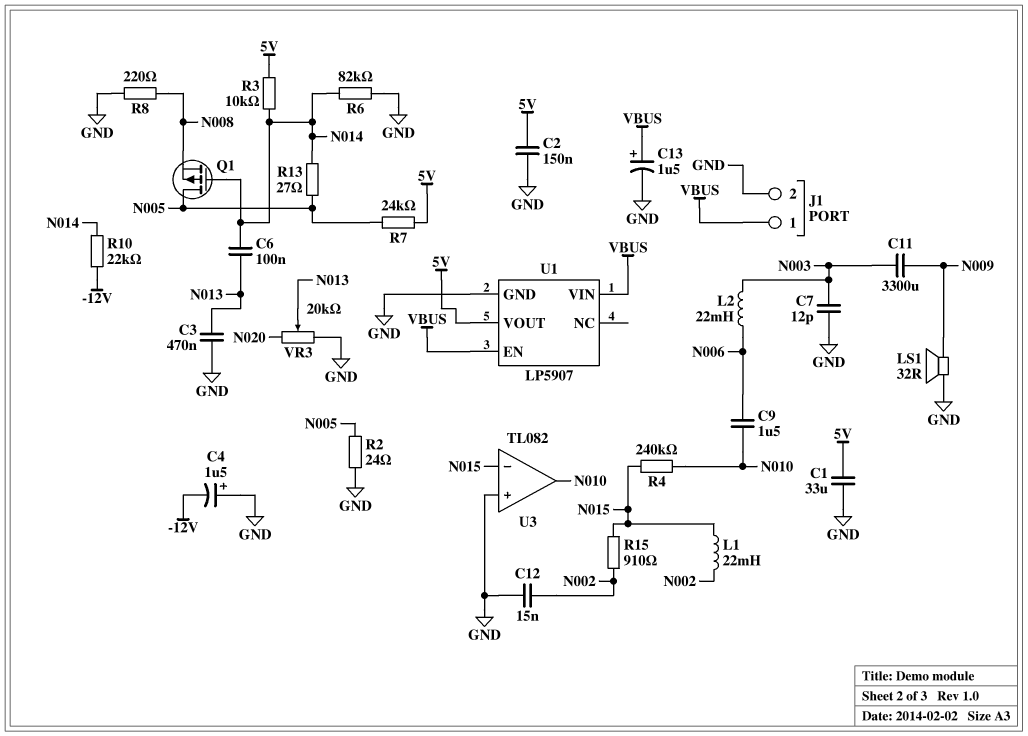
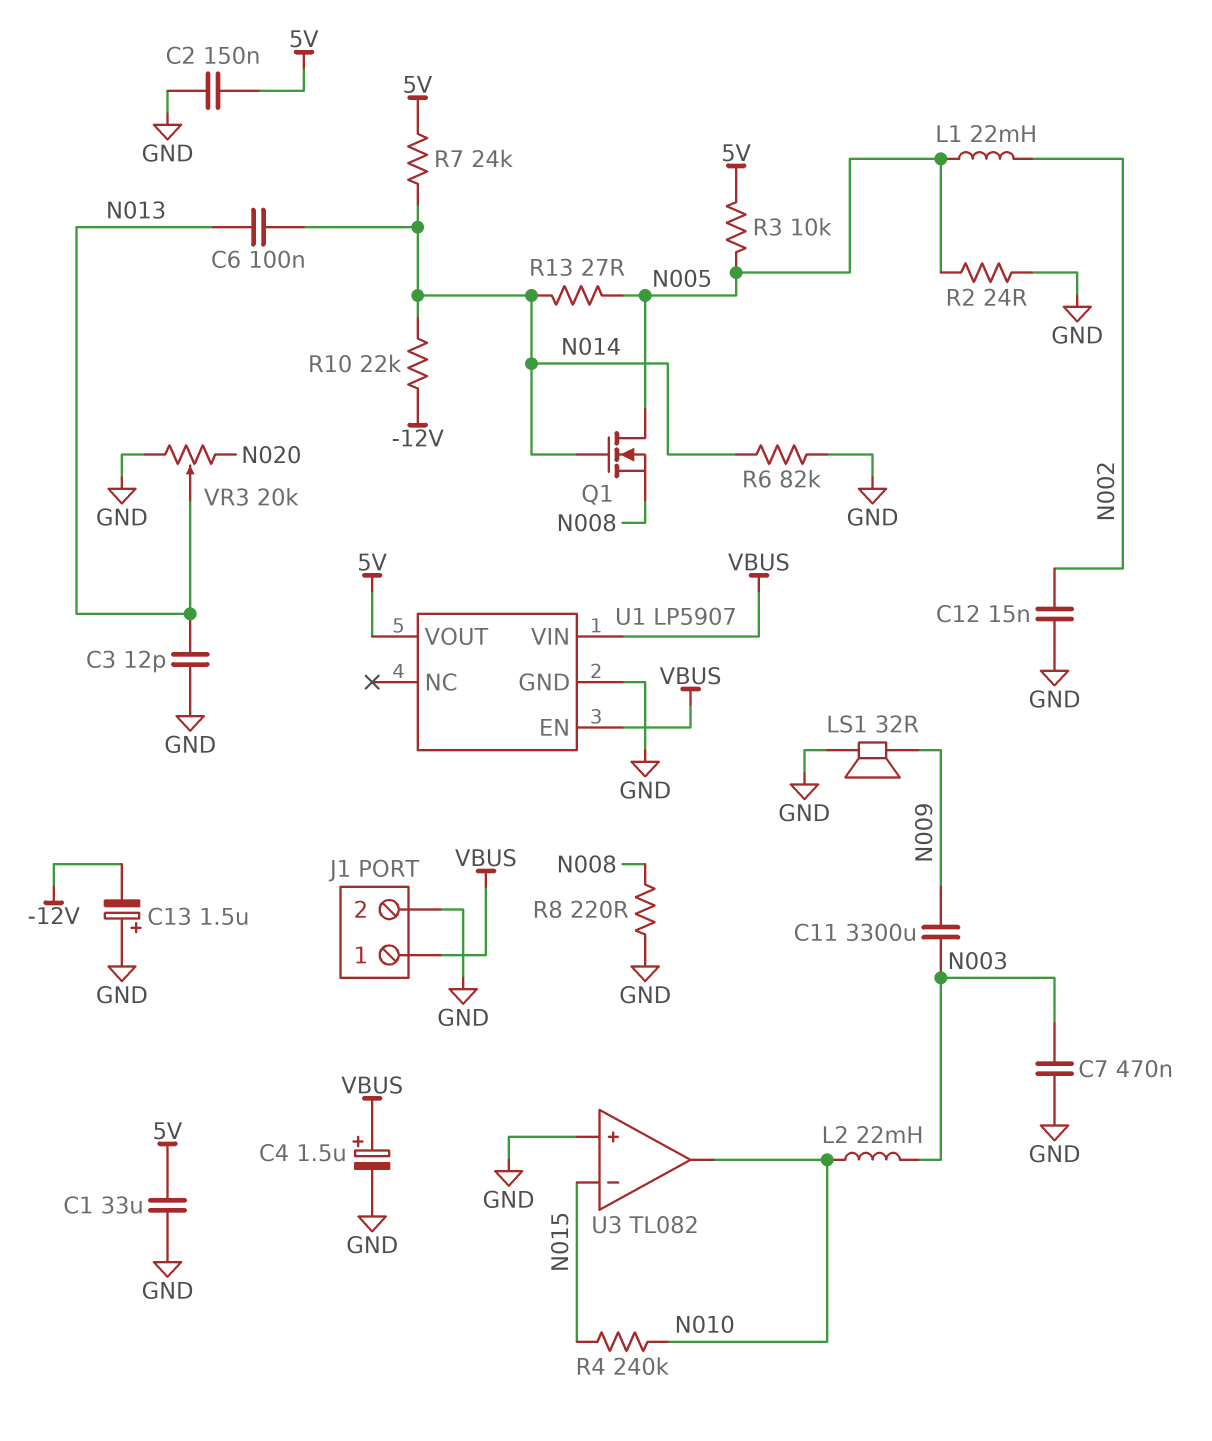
C3: 470nF (GND, N013) -> 12pF (GND, N013)
C4: 1.5uF (plus GND, minus -12V) -> 1.5uF (plus VBUS, minus GND)
C7: 12pF (GND, N003) -> 470nF (GND, N003)
C9: 1.5uF (N006, N010) -> none
C13: 1.5uF (plus VBUS, minus GND) -> 1.5uF (plus GND, minus -12V)
L1: 22mH (N002, N015) -> 22mH (N002, N005)
L2: 22mH (N003, N006) -> 22mH (N003, N010)
Q1: PMOS (G N014, D N005, S N008) -> NMOS (G N014, D N005, S N008)
R3: 10k (5V, N014) -> 10k (5V, N005)
R7: 24k (5V, N005) -> 24k (5V, N014)
R15: 910 (N002, N015) -> none

